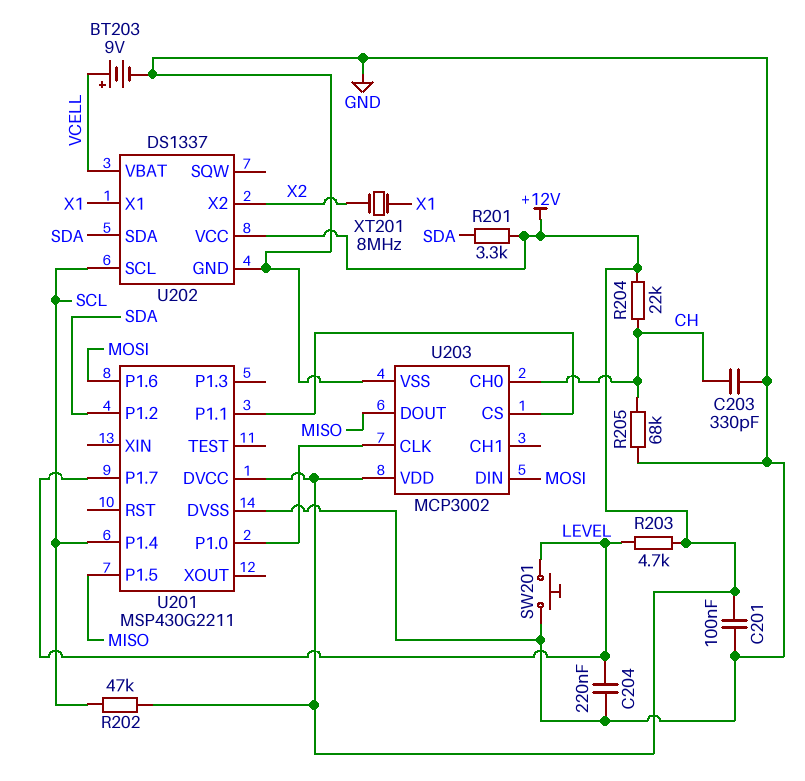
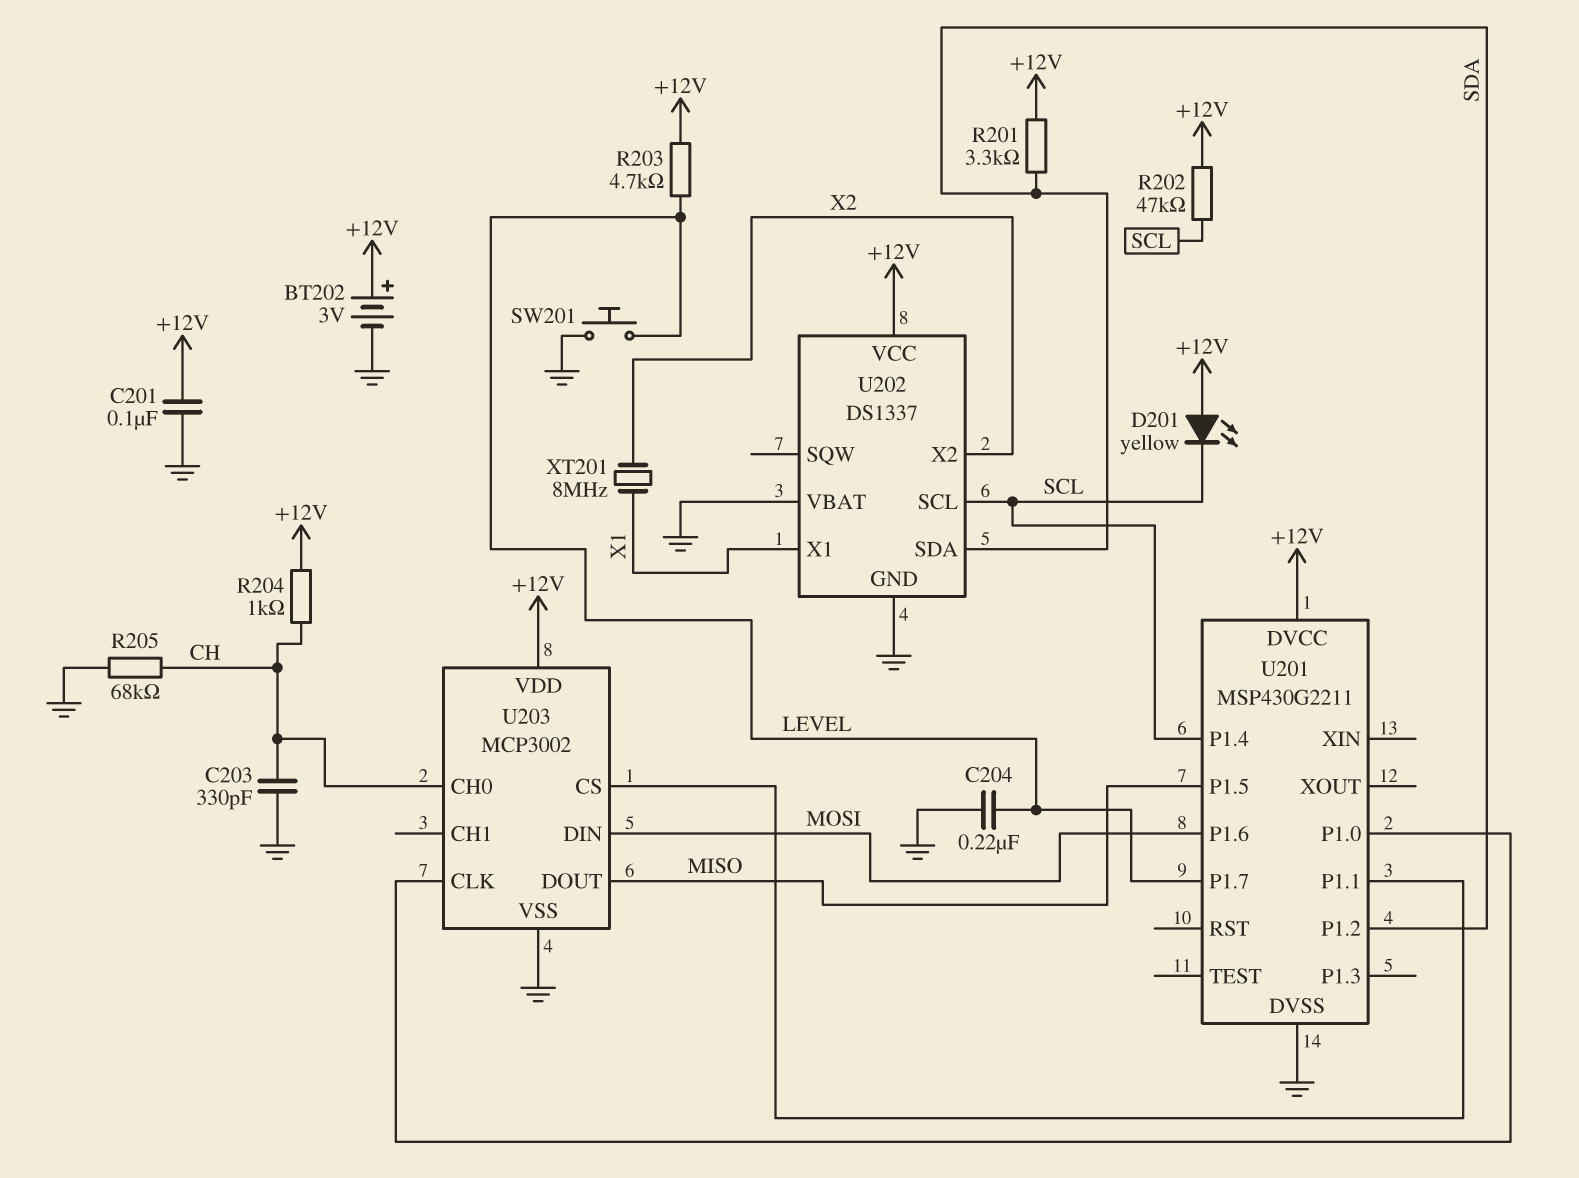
BT202: none -> 3V (plus +12V, minus GND)
BT203: 9V (plus VCELL, minus GND) -> none
D201: none -> LED yellow (A +12V, K SCL)
R204: 22k (+12V, CH) -> 1k (+12V, CH)
U202 pin VBAT: VCELL -> GND

